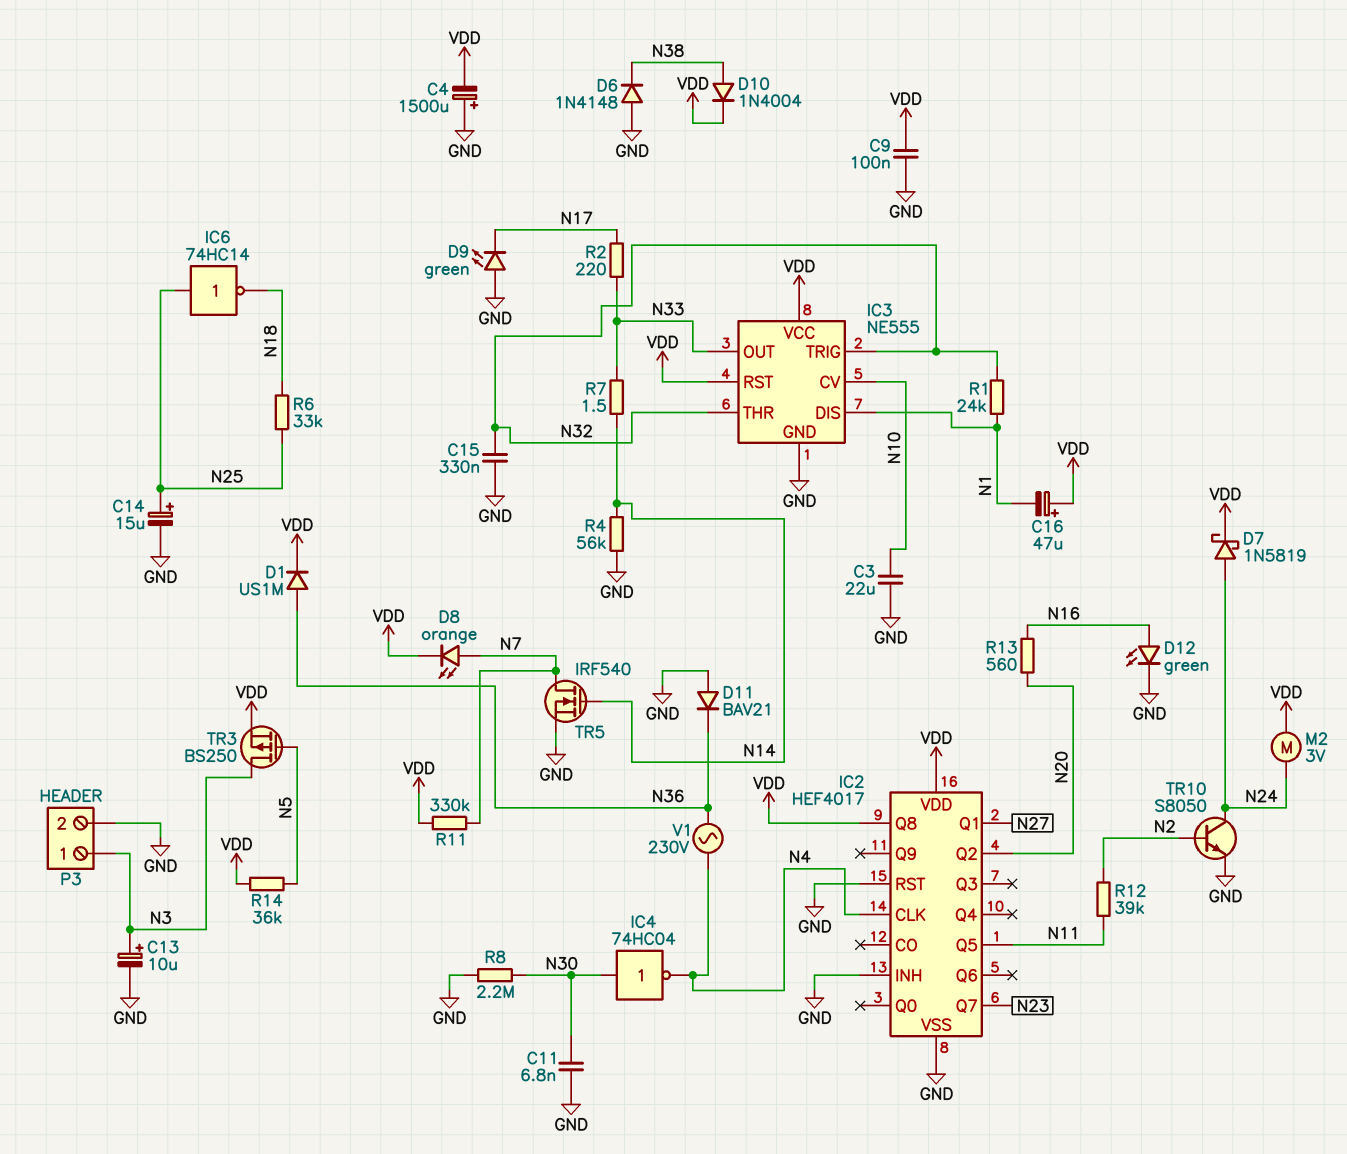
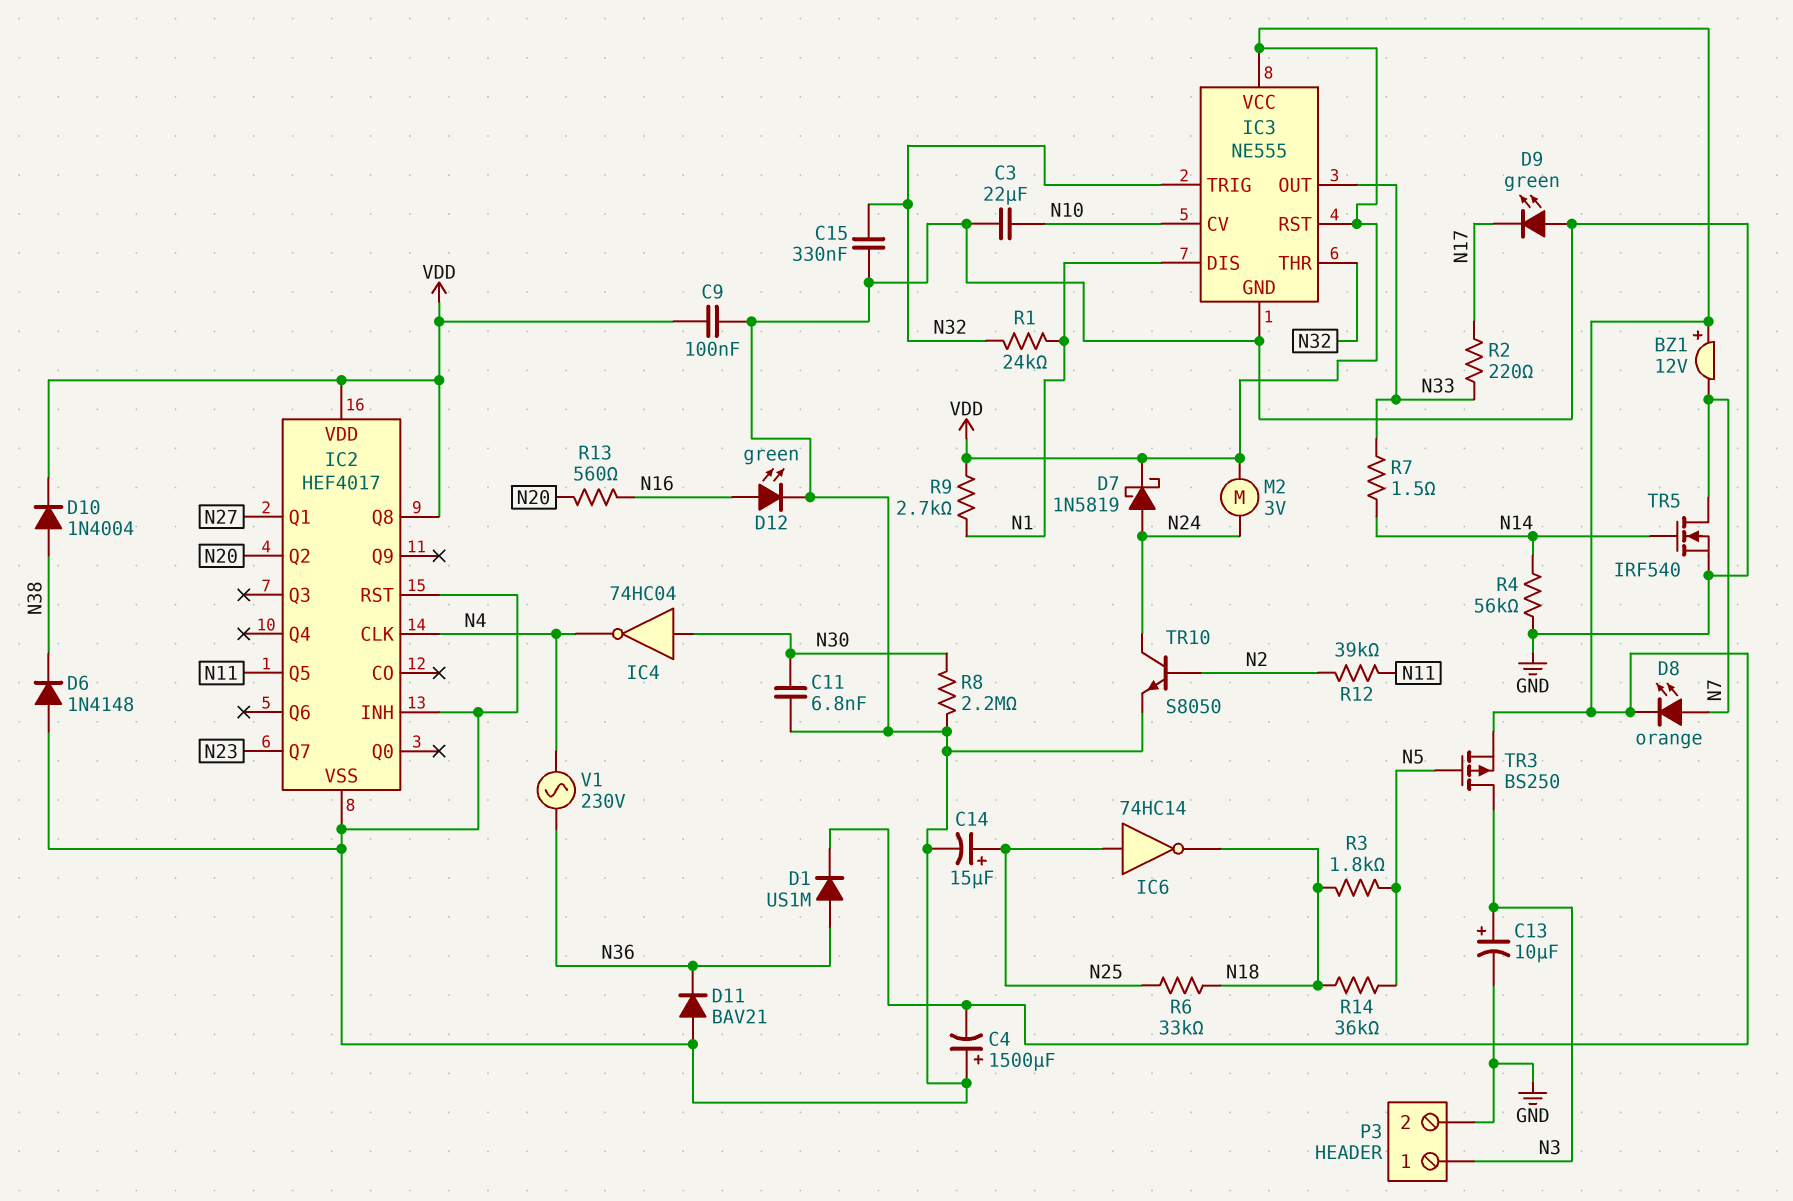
BZ1: none -> buzzer 12V (plus VDD, minus N7)
C16: 47uF (plus VDD, minus N1) -> none
R3: none -> 1.8k (N5, N18)
R9: none -> 2.7k (N1, VDD)
R11: 330k (N7, VDD) -> none
R14: 36k (N5, VDD) -> 36k (N5, N18)

